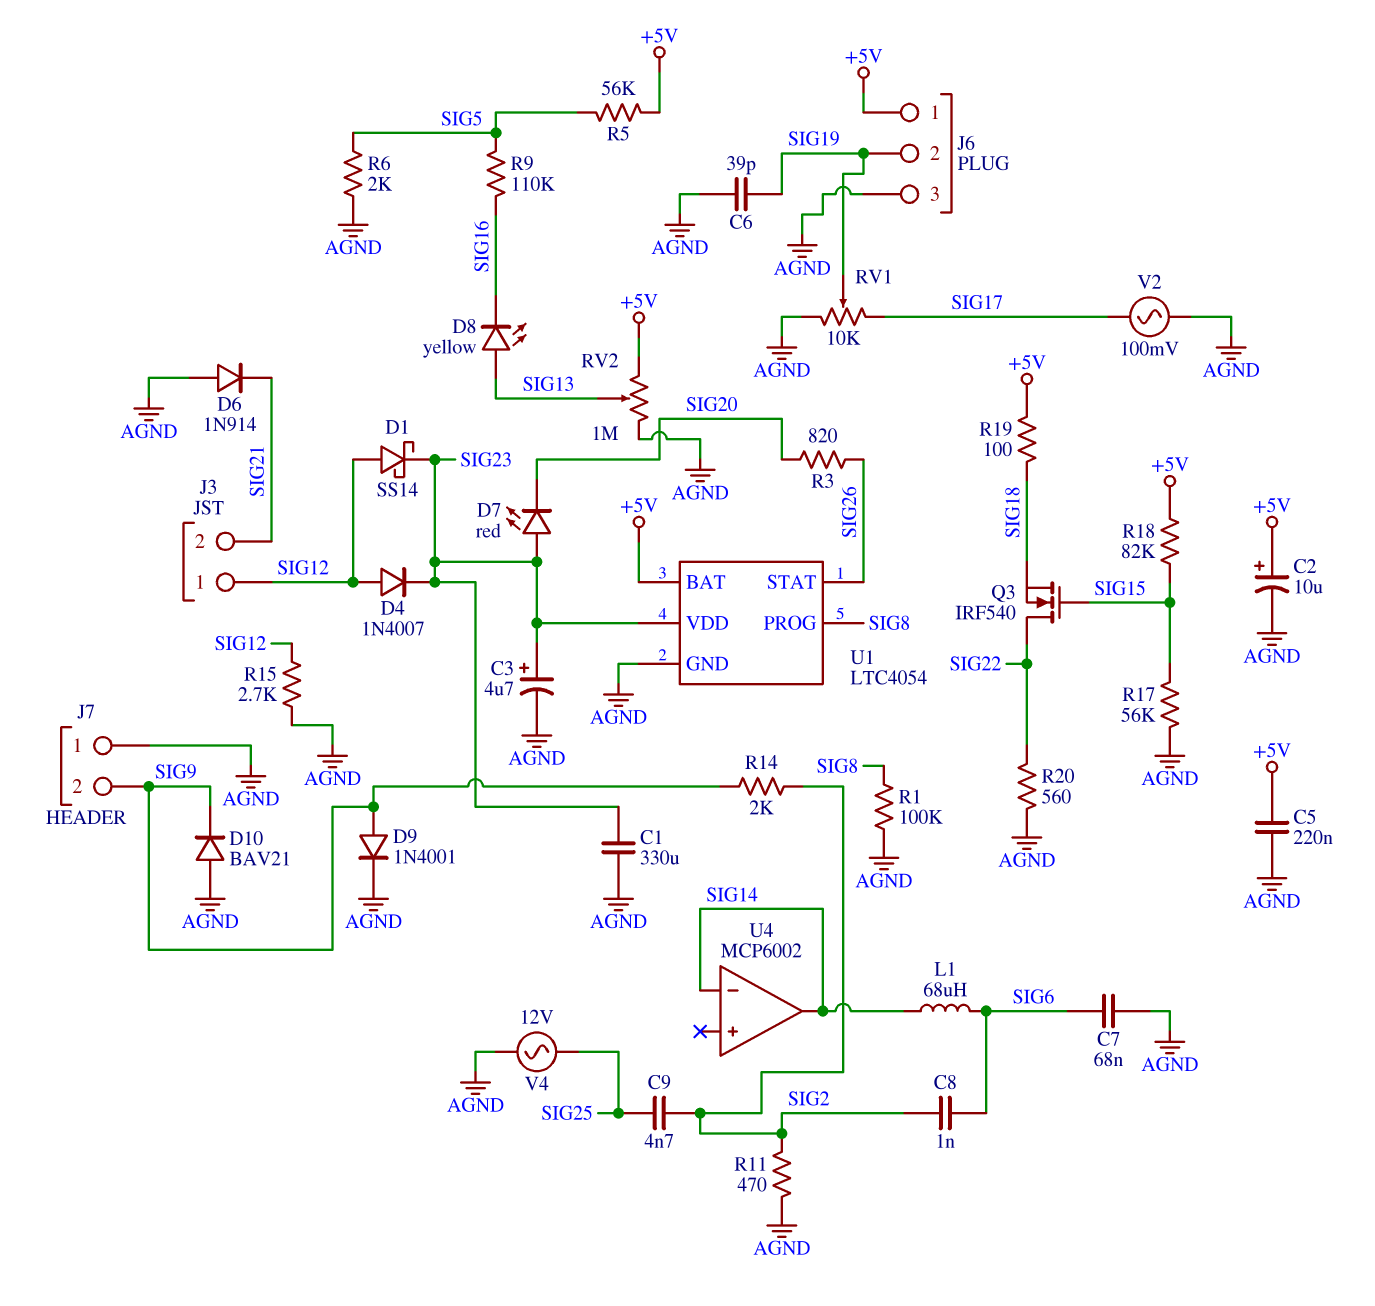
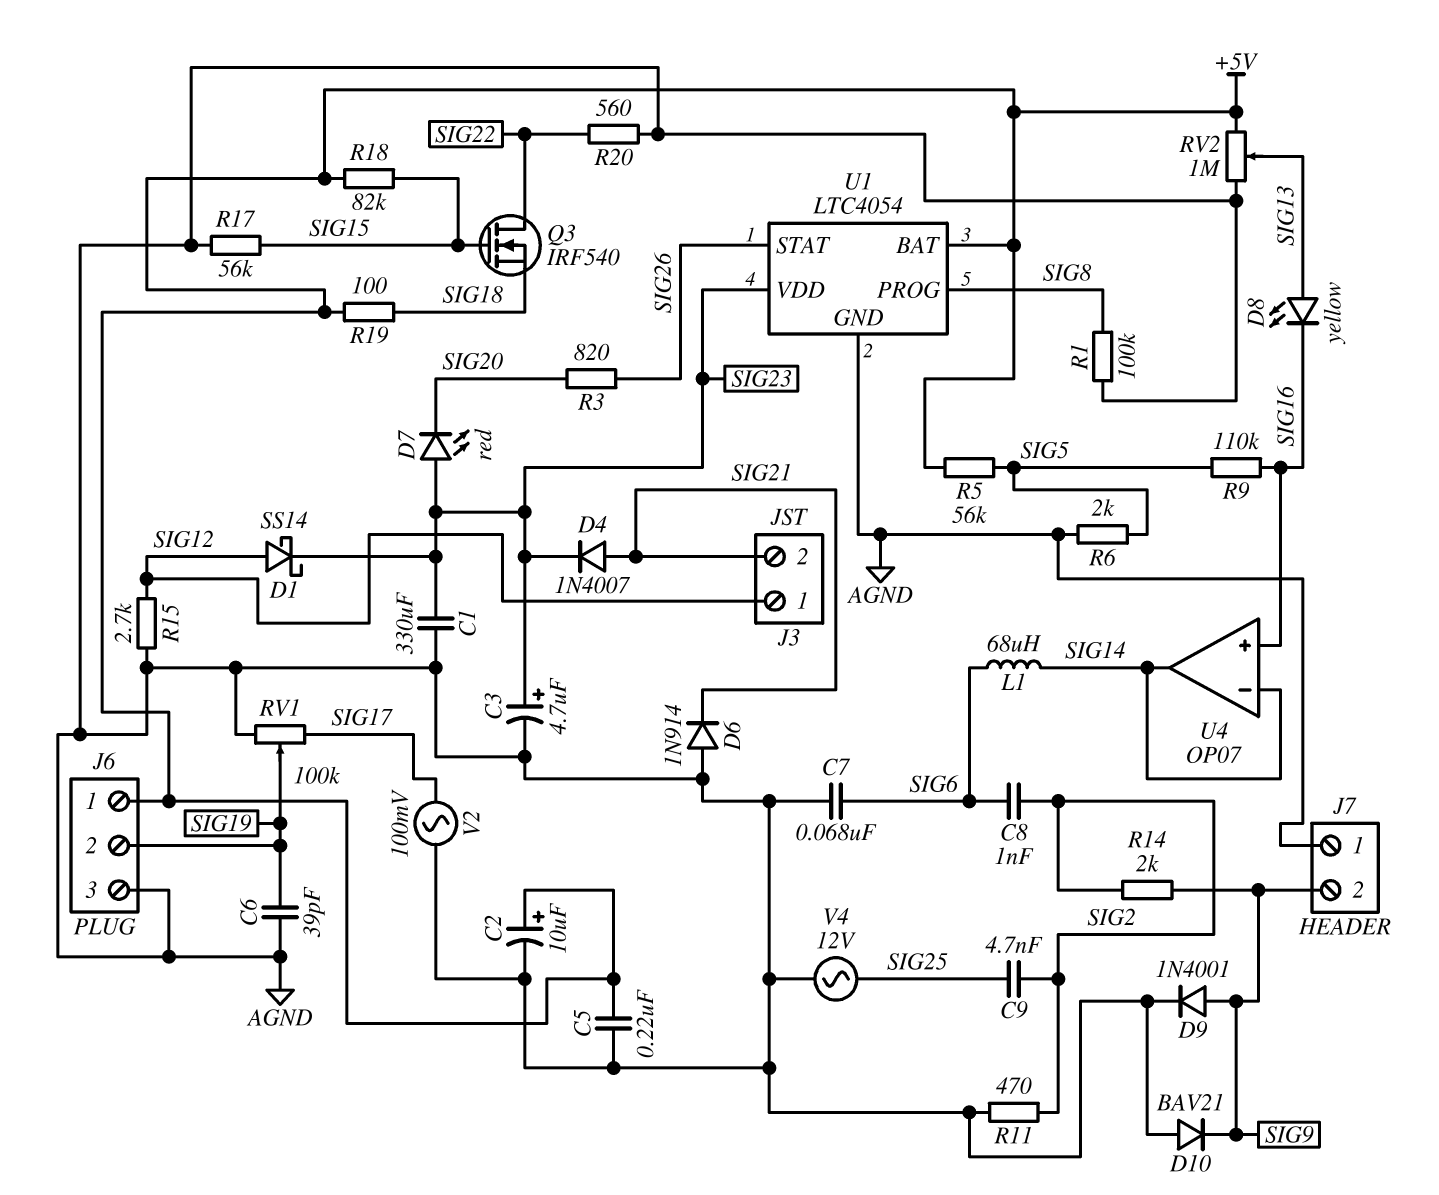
D4: diode 1N4007 (A SIG12, K SIG23) -> diode 1N4007 (A SIG21, K SIG23)
RV1: 10k (AGND, SIG17, wiper SIG19) -> 100k (AGND, SIG17, wiper SIG19)
U4: MCP6002 -> OP07
U4 pin in+: none -> SIG16

